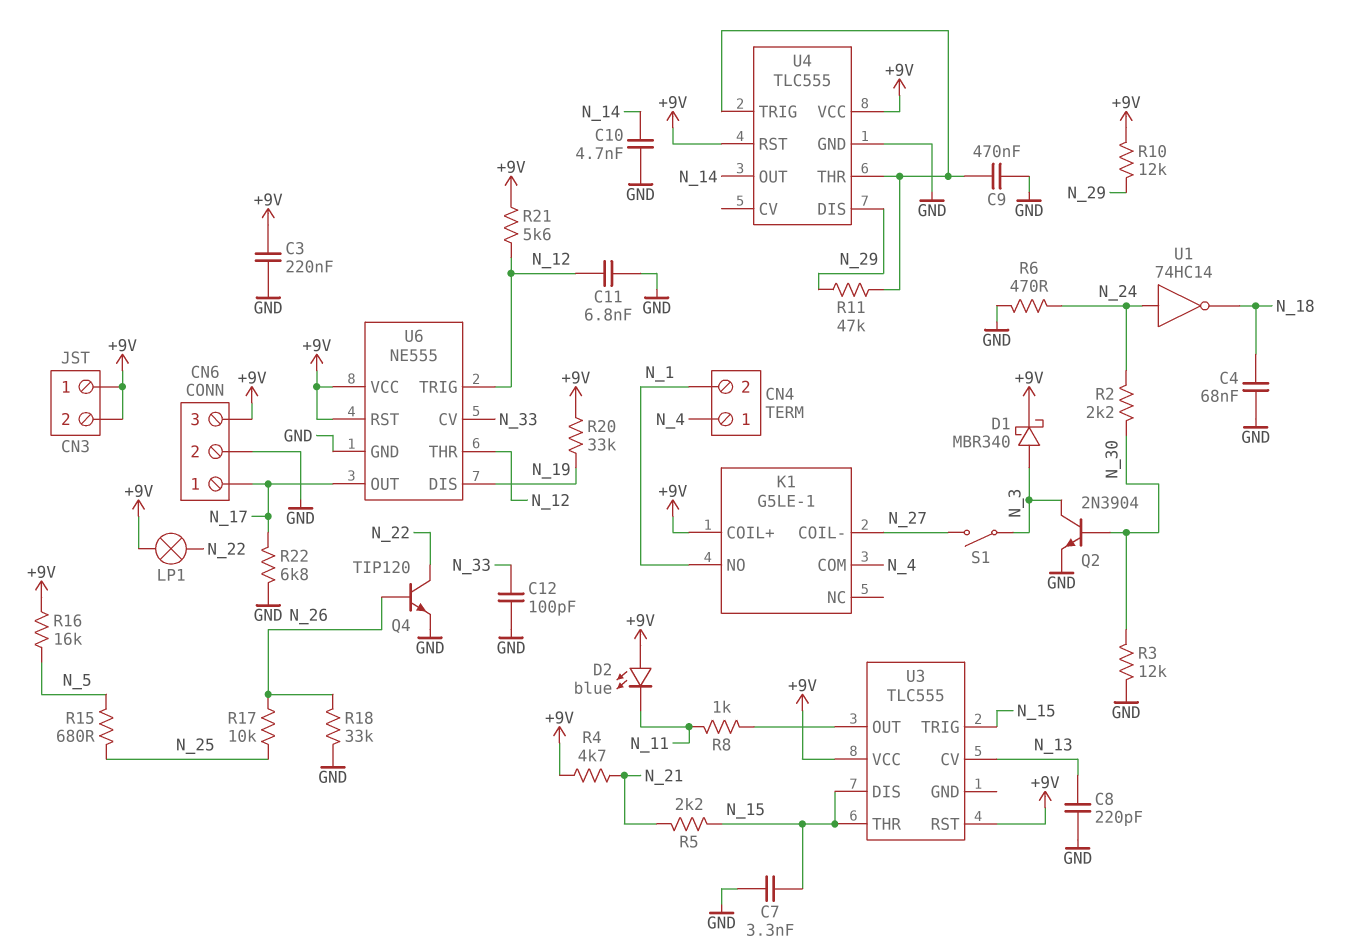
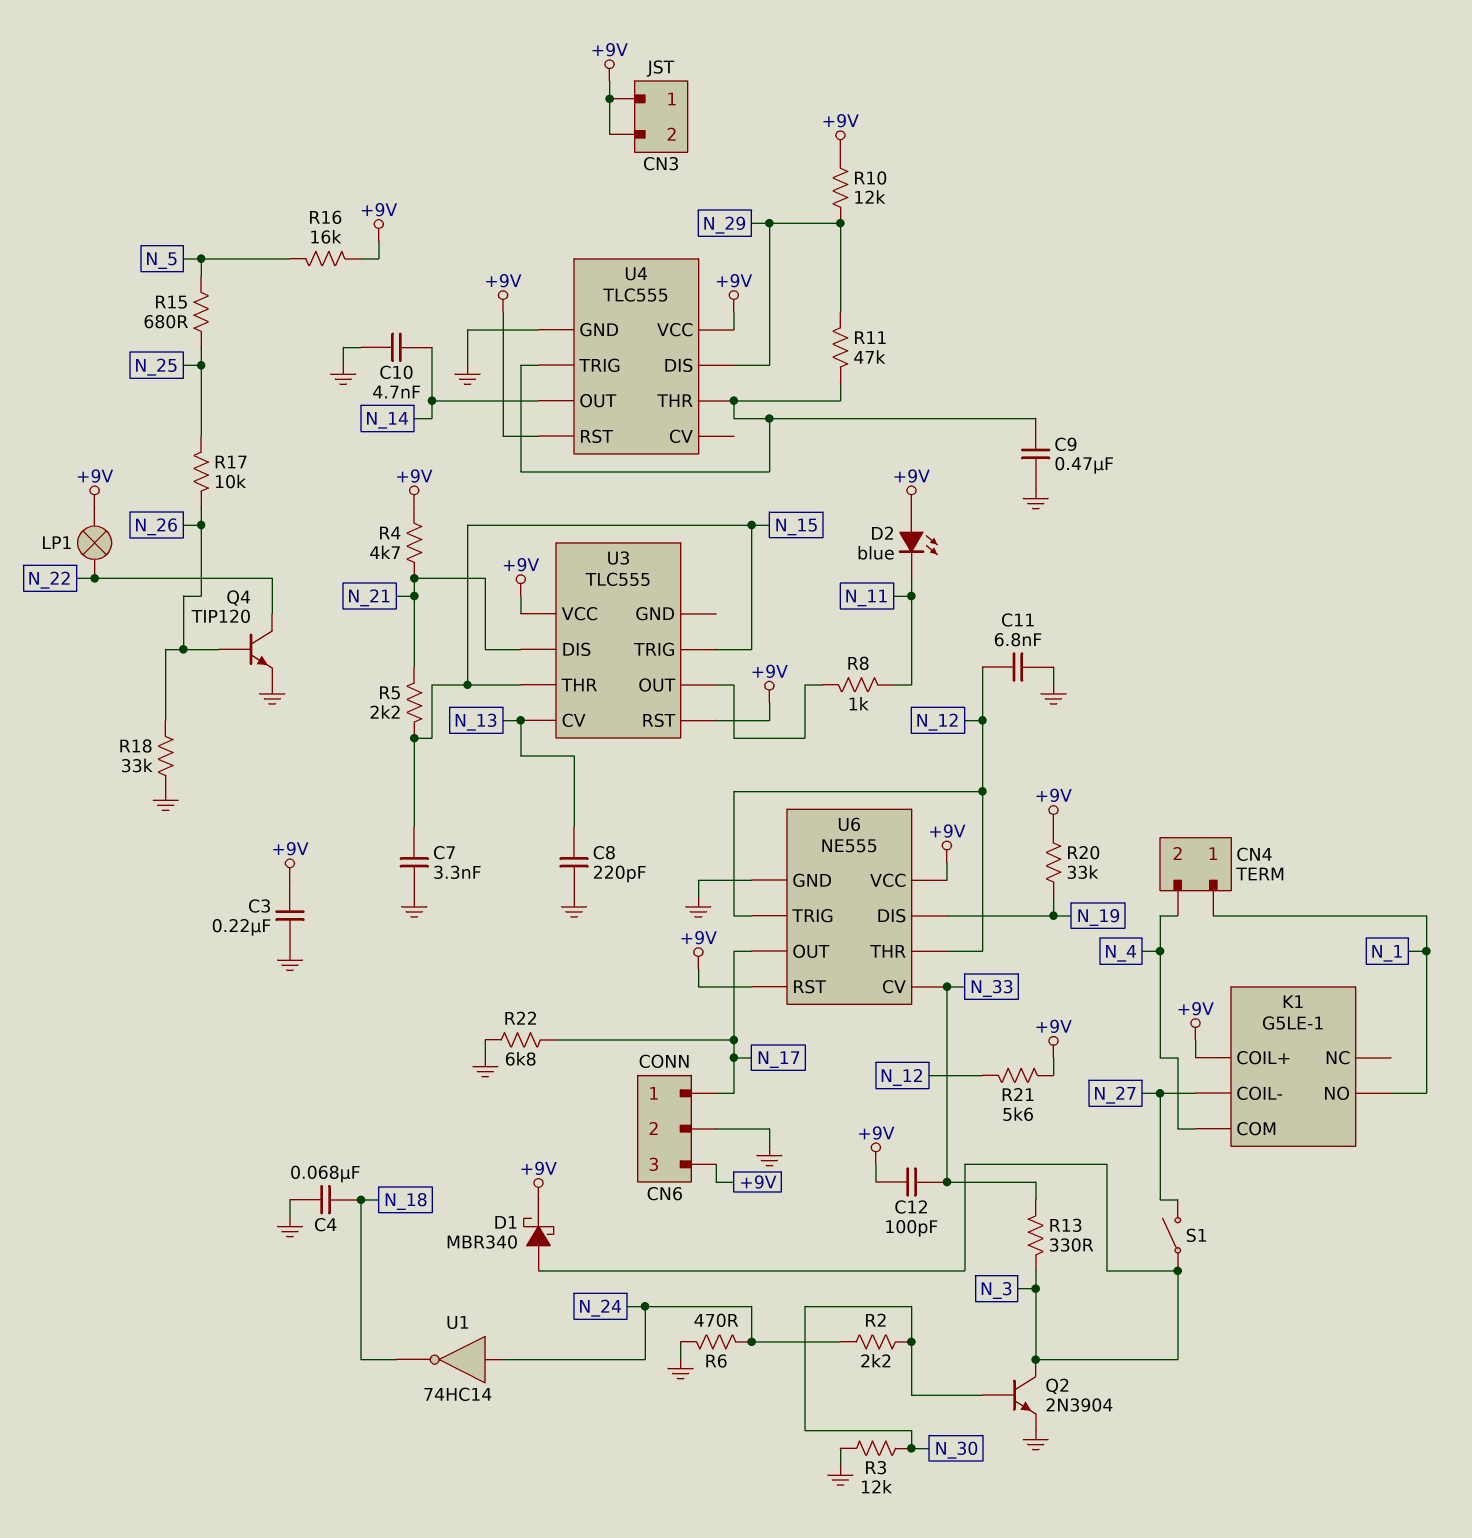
C12: 100pF (GND, N_33) -> 100pF (+9V, N_33)
CN4 pin 1: N_4 -> N_1
CN4 pin 2: N_1 -> N_4
R13: none -> 330 (N_3, N_33)
U3 pin DIS: N_15 -> N_21

